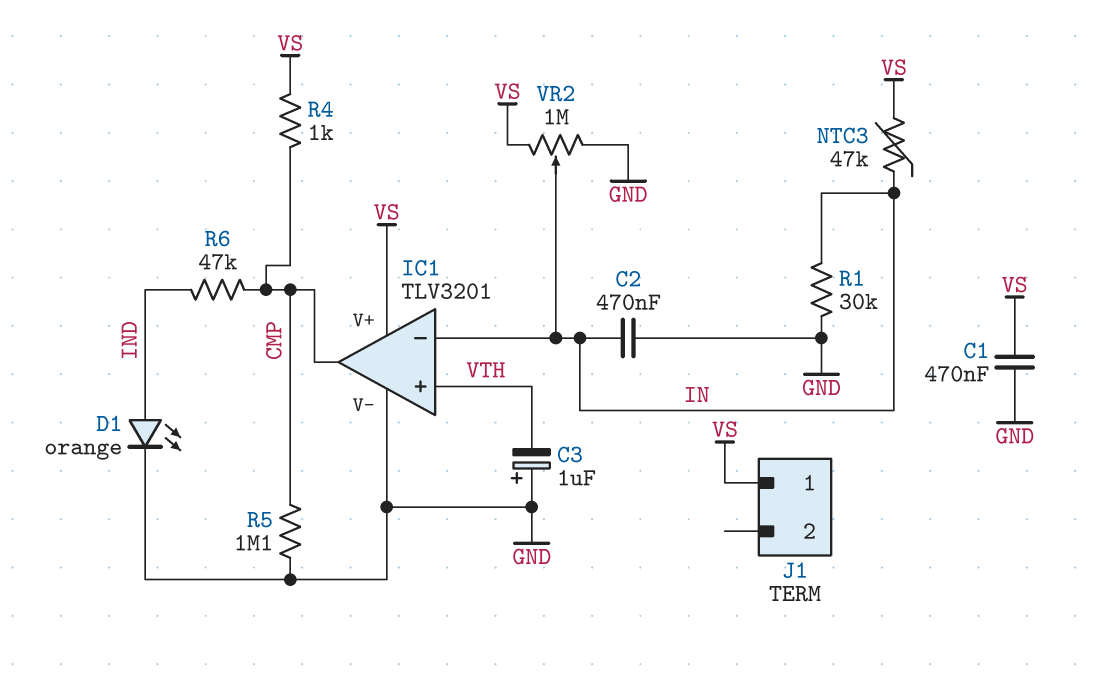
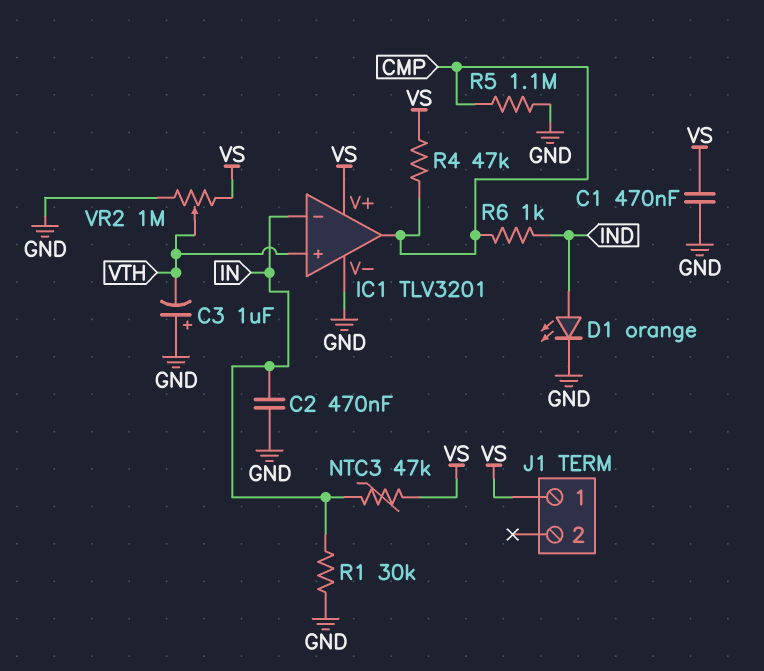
R4: 1k (CMP, VS) -> 47k (CMP, VS)
R6: 47k (CMP, IND) -> 1k (CMP, IND)
VR2: 1M (GND, VS, wiper IN) -> 1M (GND, VS, wiper VTH)

